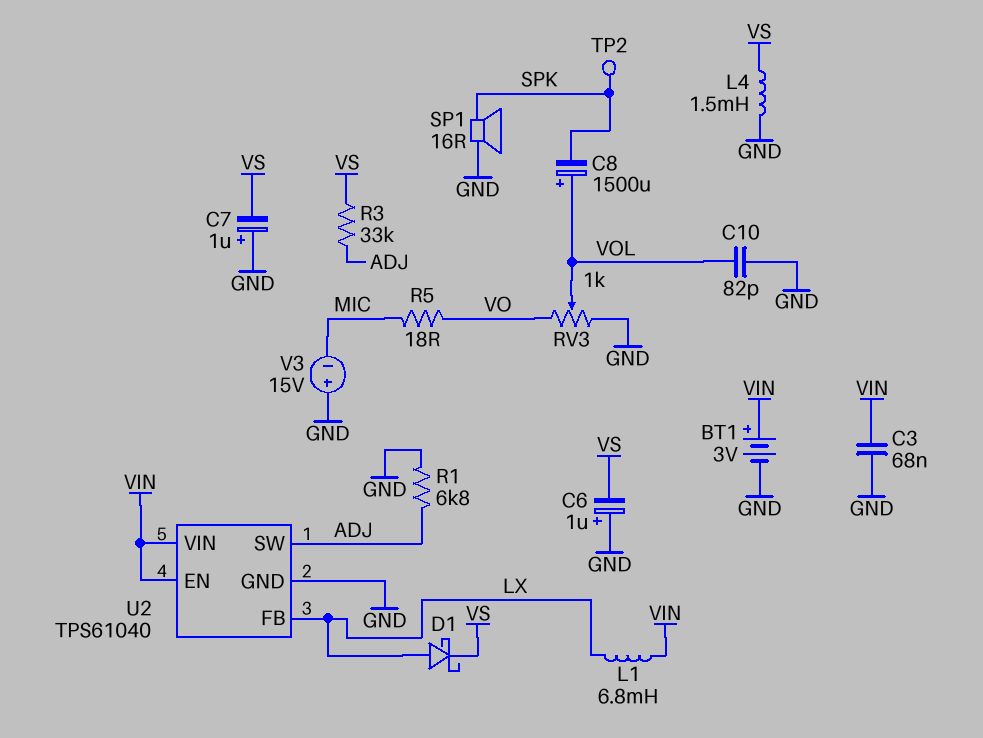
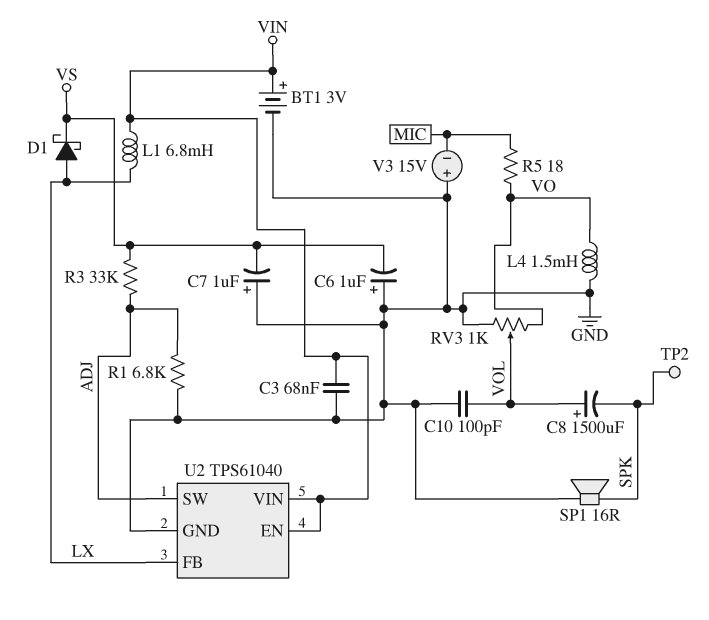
C10: 82pF (GND, VOL) -> 100pF (GND, VOL)
L4: 1.5mH (GND, VS) -> 1.5mH (GND, VO)

